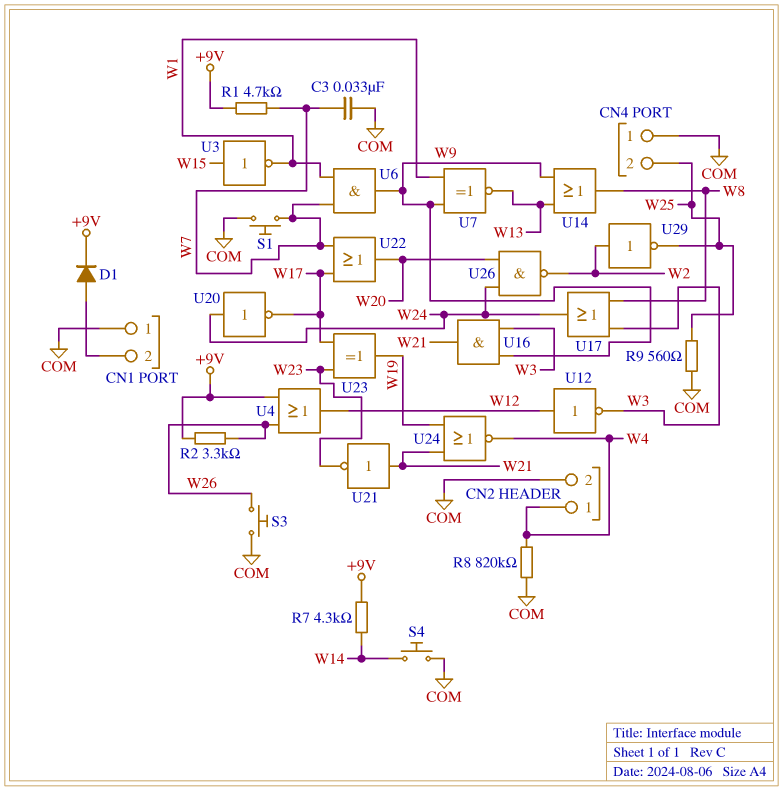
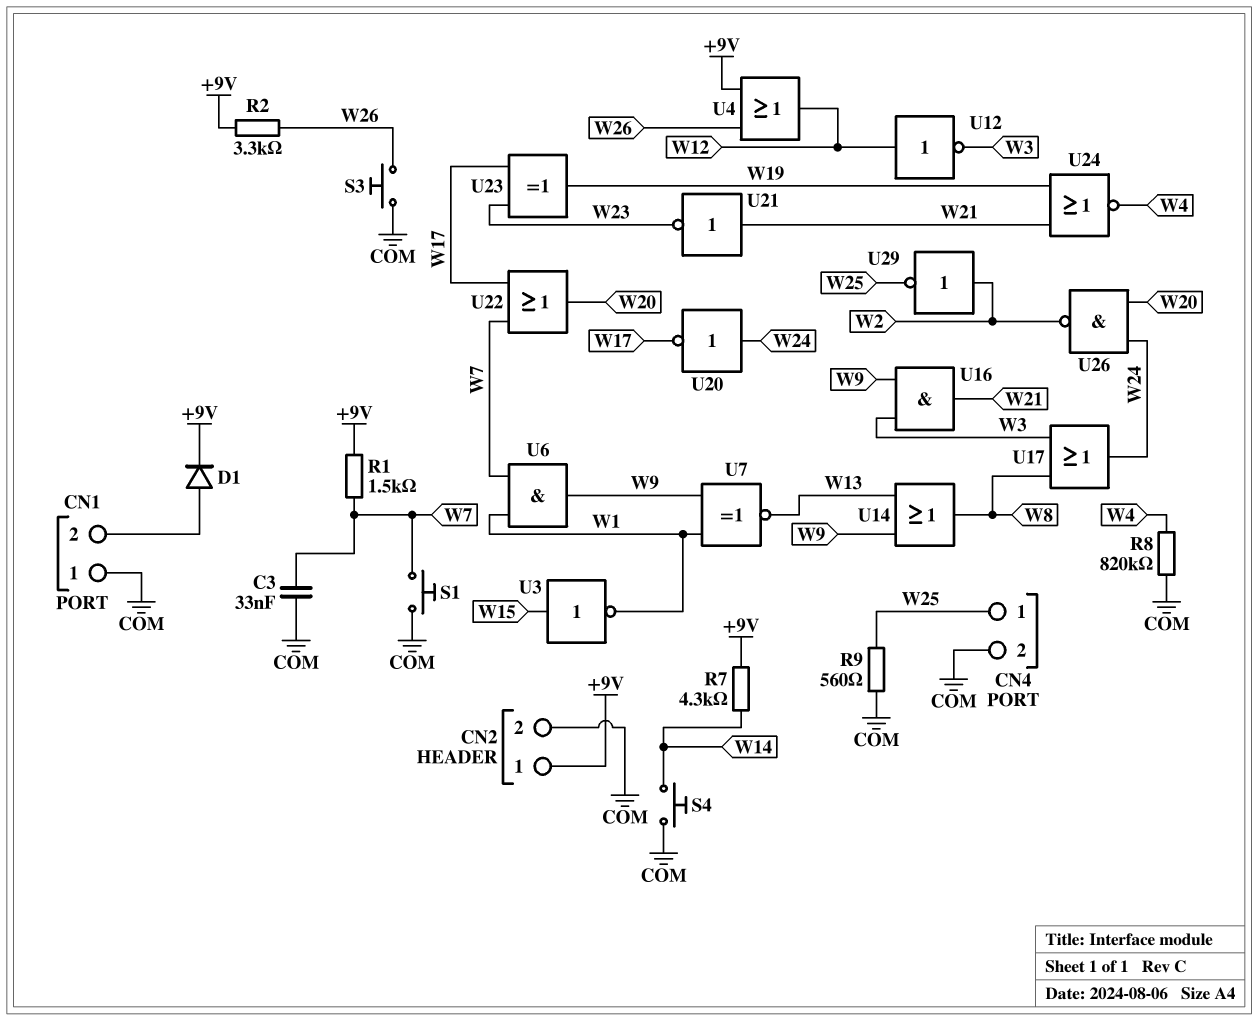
CN2 pin 1: W4 -> +9V
CN4 pin 1: COM -> W25
CN4 pin 2: W25 -> COM
R1: 4.7k (+9V, W7) -> 1.5k (+9V, W7)

